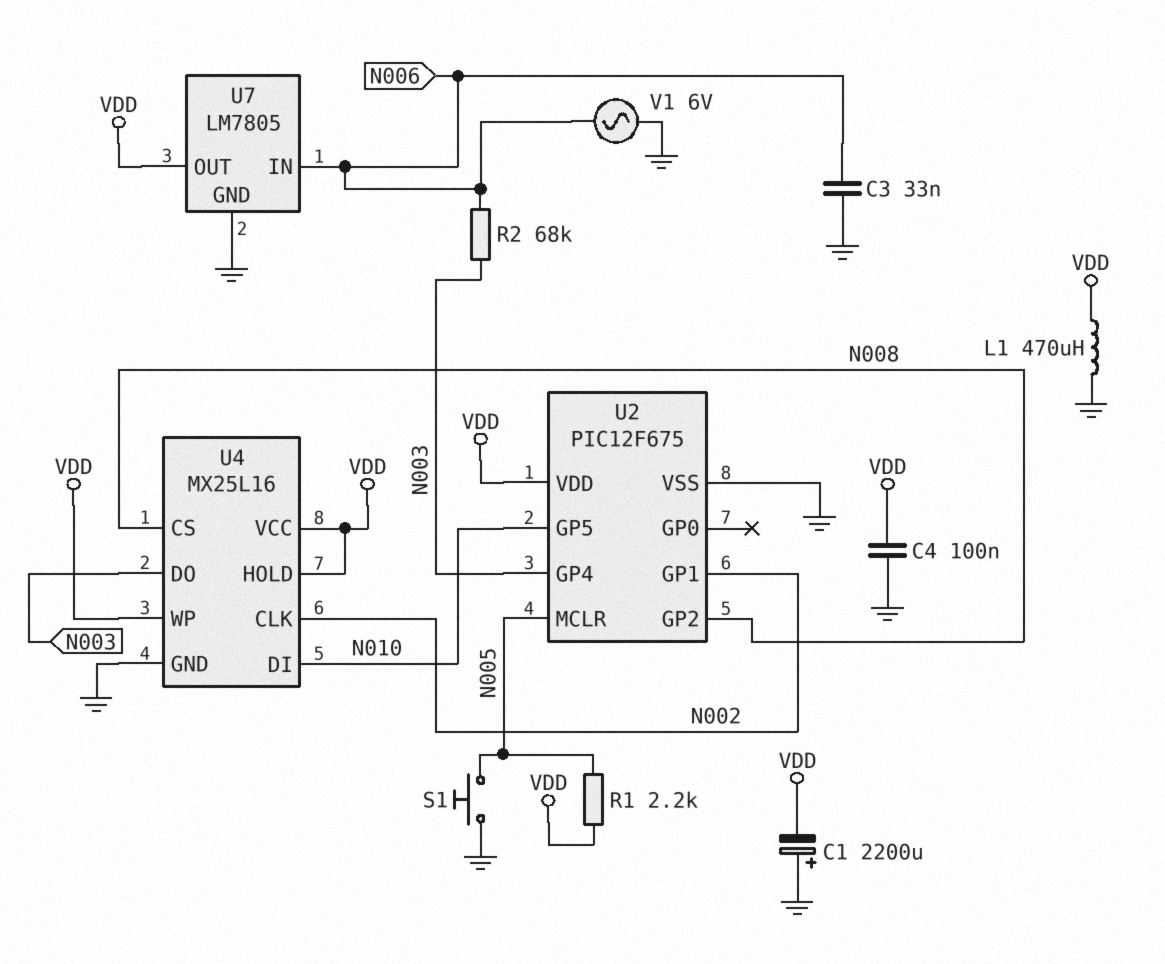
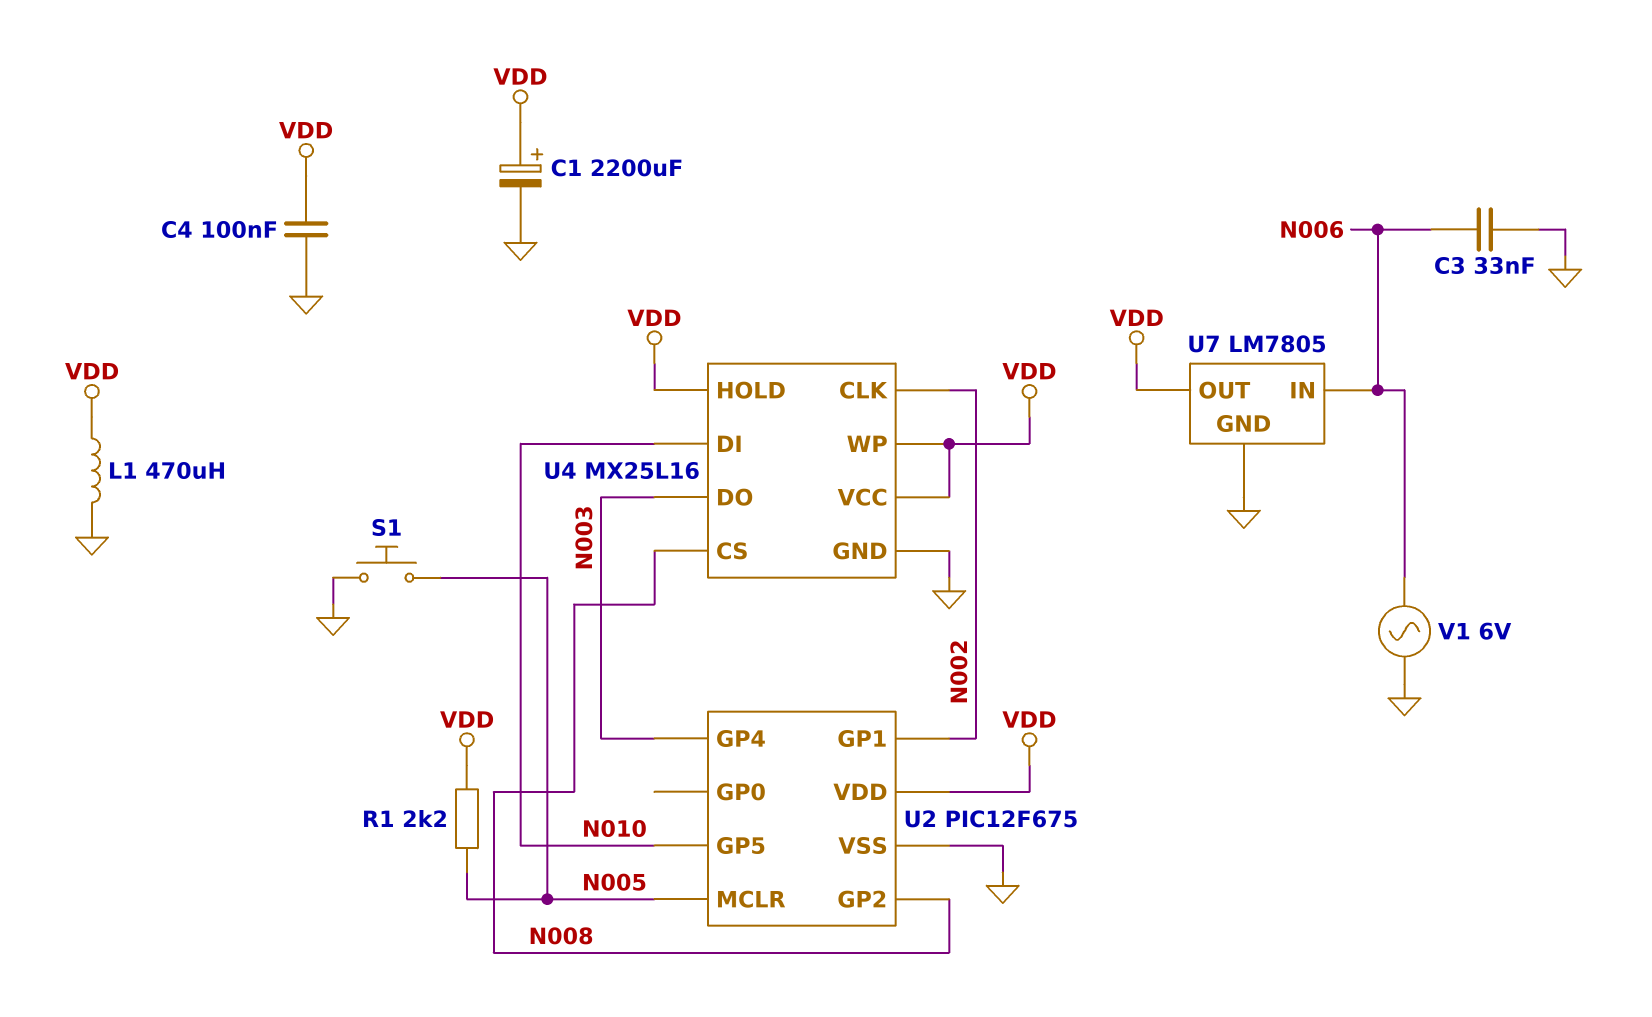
C1: 2200uF (plus GND, minus VDD) -> 2200uF (plus VDD, minus GND)
R2: 68k (N003, N006) -> none

